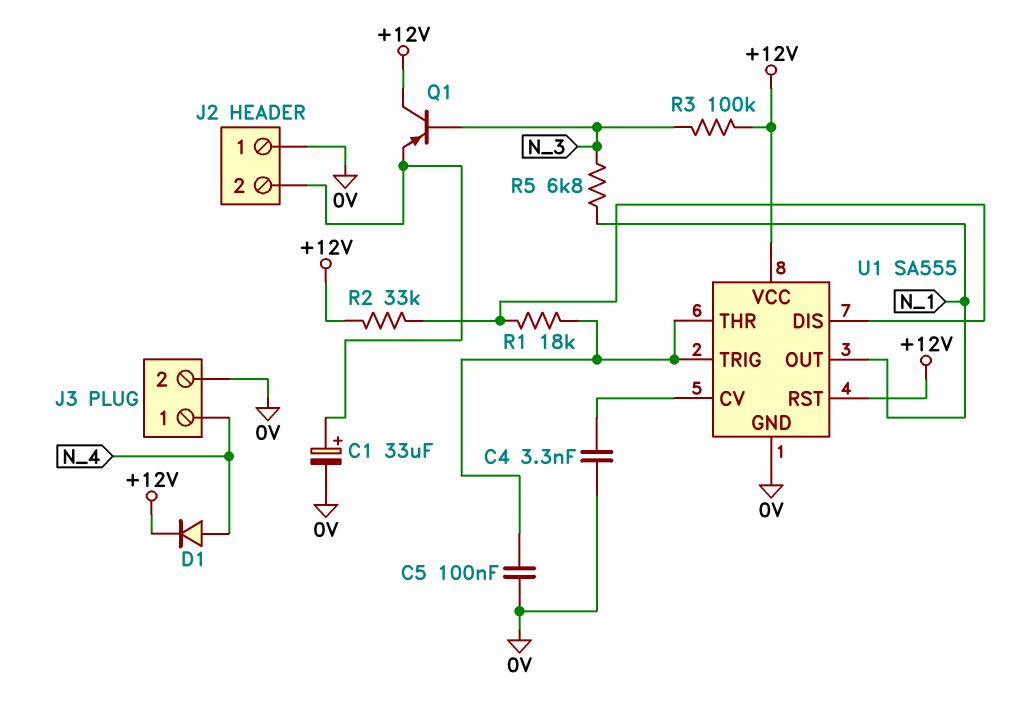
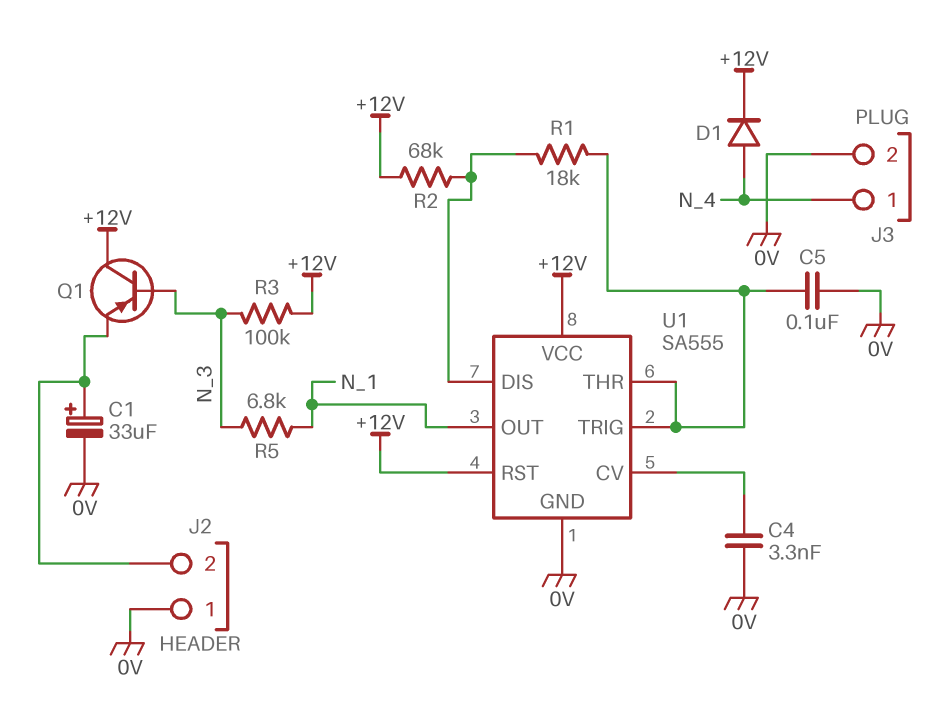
R2: 33k (+12V, U1/DIS) -> 68k (+12V, U1/DIS)

